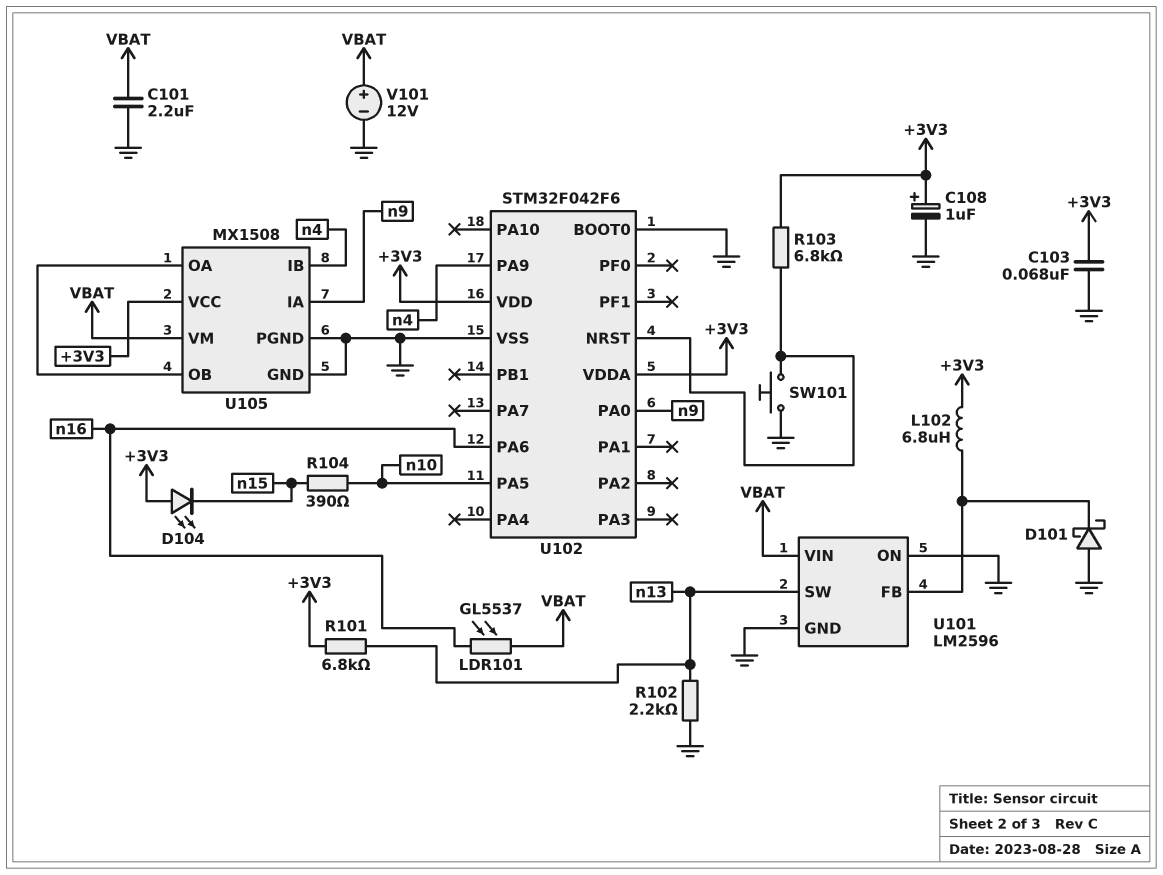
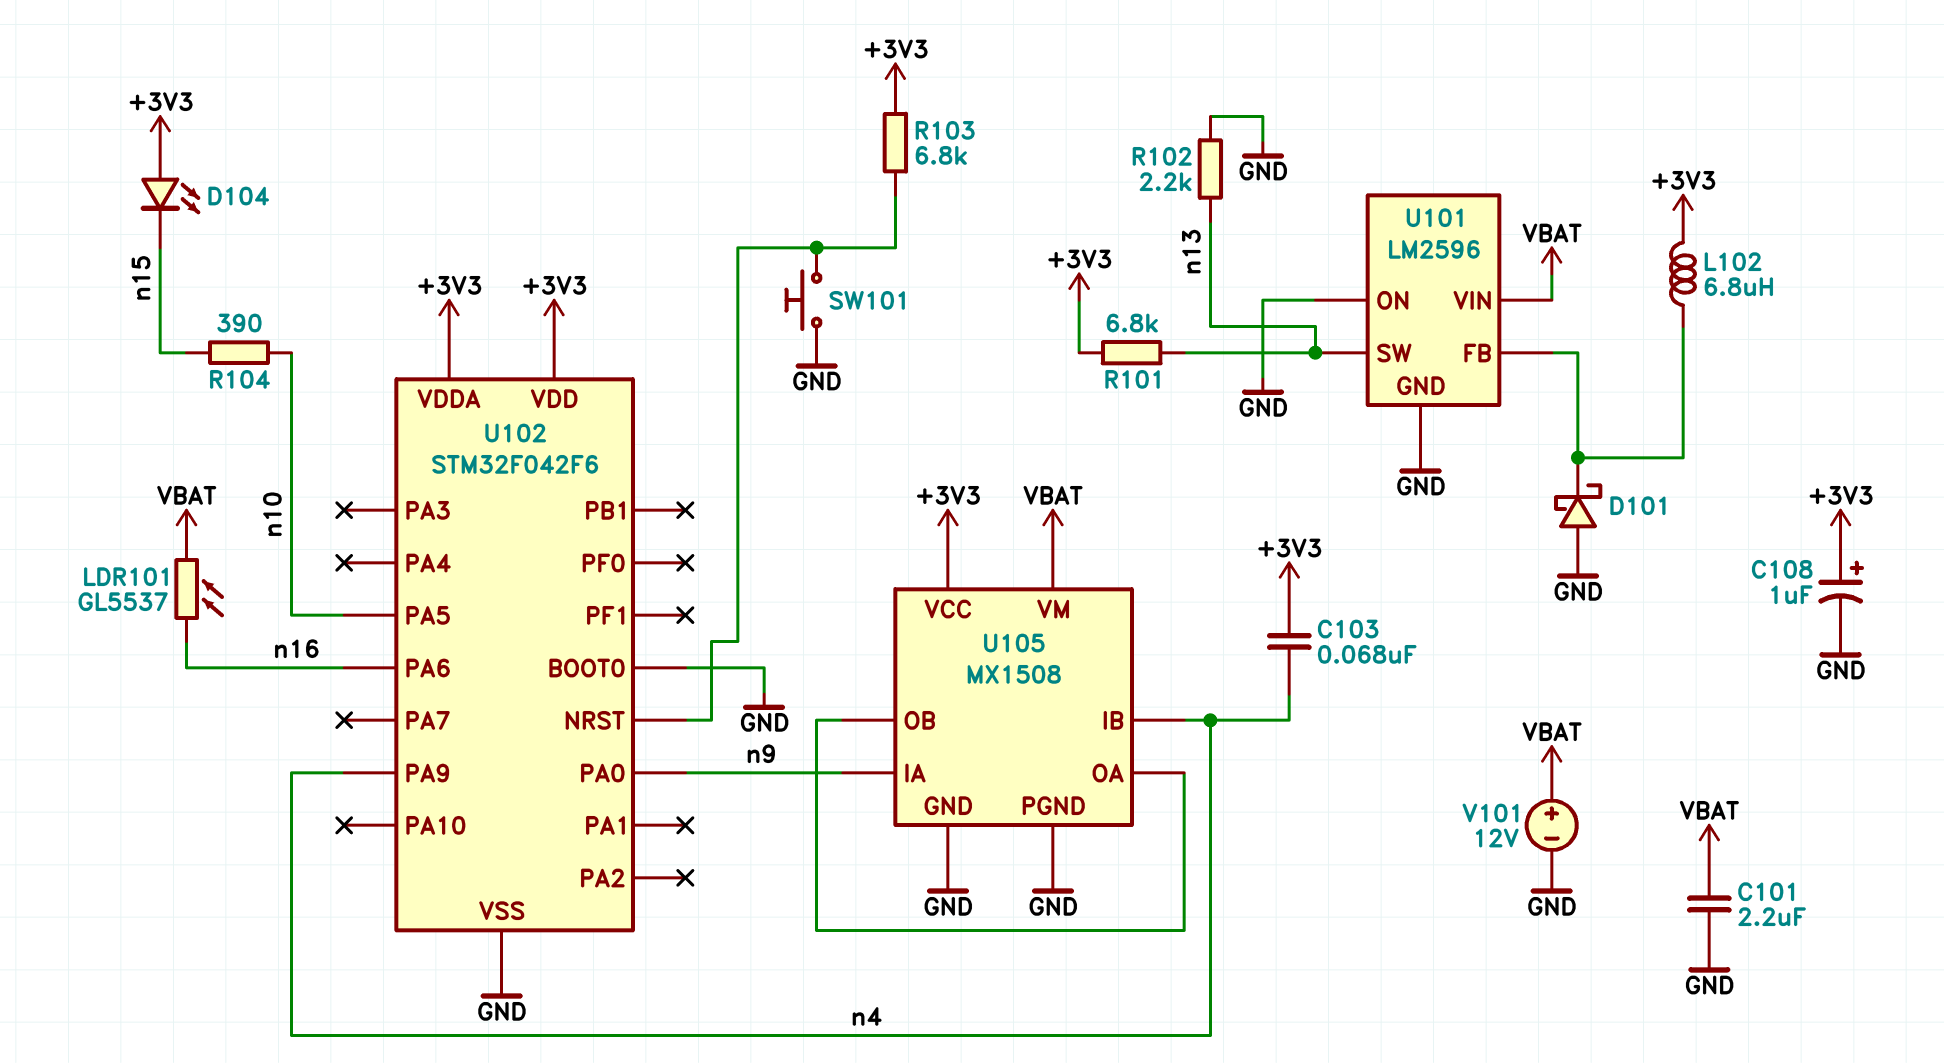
C103: 68nF (+3V3, GND) -> 68nF (+3V3, n4)

